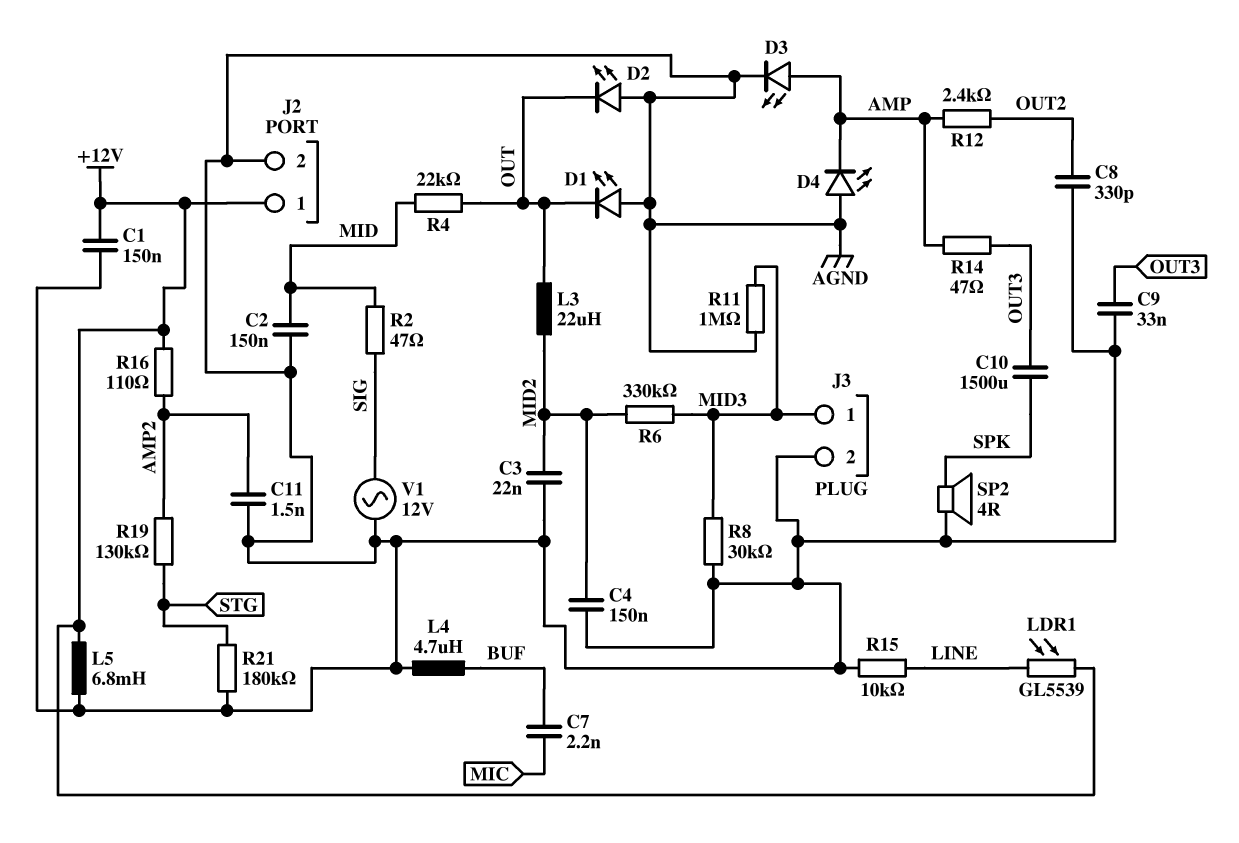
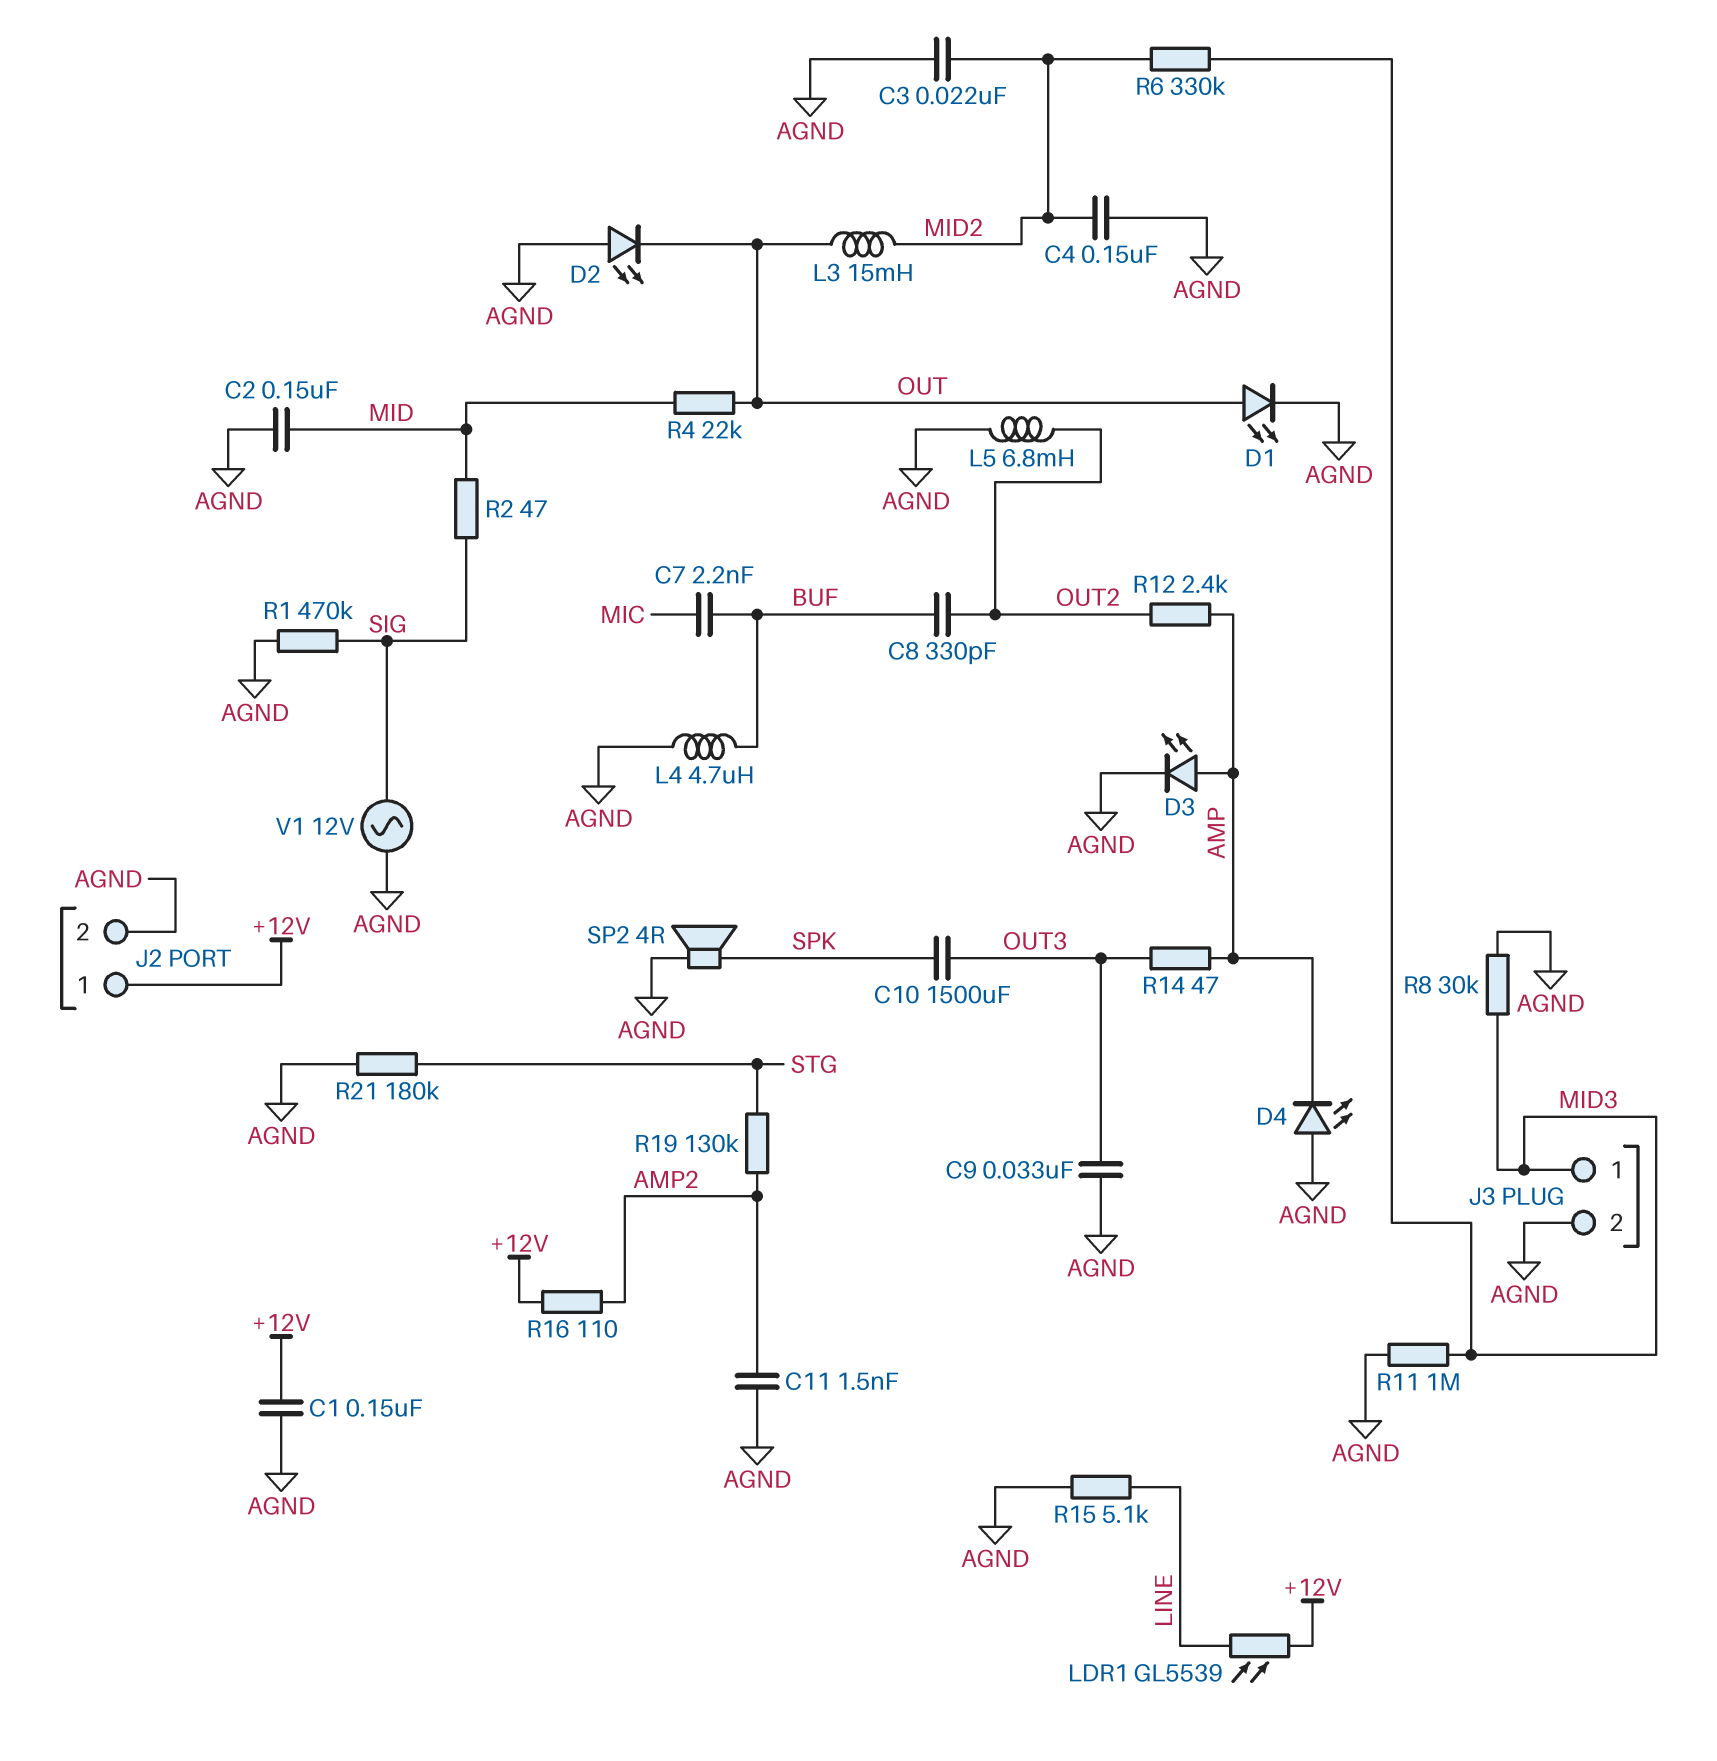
C8: 330pF (AGND, OUT2) -> 330pF (BUF, OUT2)
D1: LED (A AGND, K OUT) -> LED (A OUT, K AGND)
L3: 22uH (MID2, OUT) -> 15mH (MID2, OUT)
L5: 6.8mH (+12V, AGND) -> 6.8mH (AGND, OUT2)
R1: none -> 470k (AGND, SIG)
R15: 10k (AGND, LINE) -> 5.1k (AGND, LINE)

